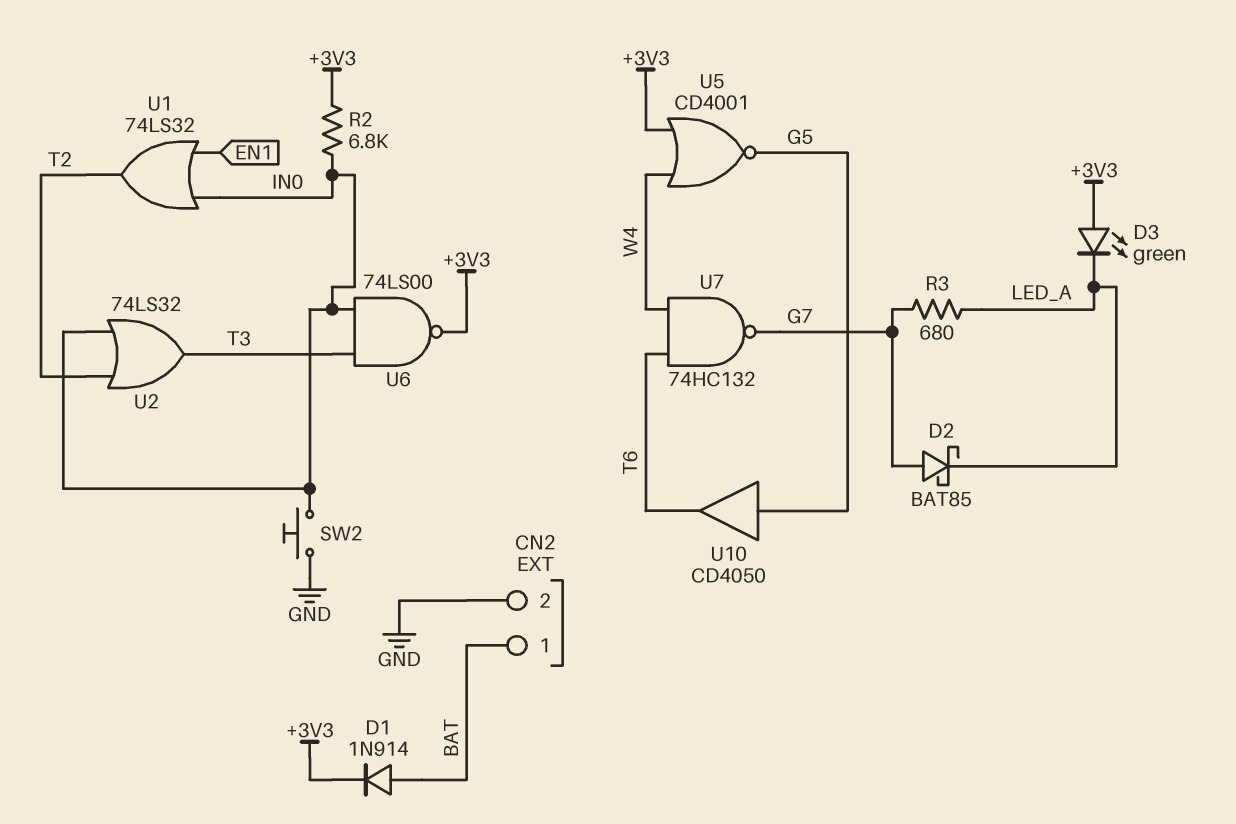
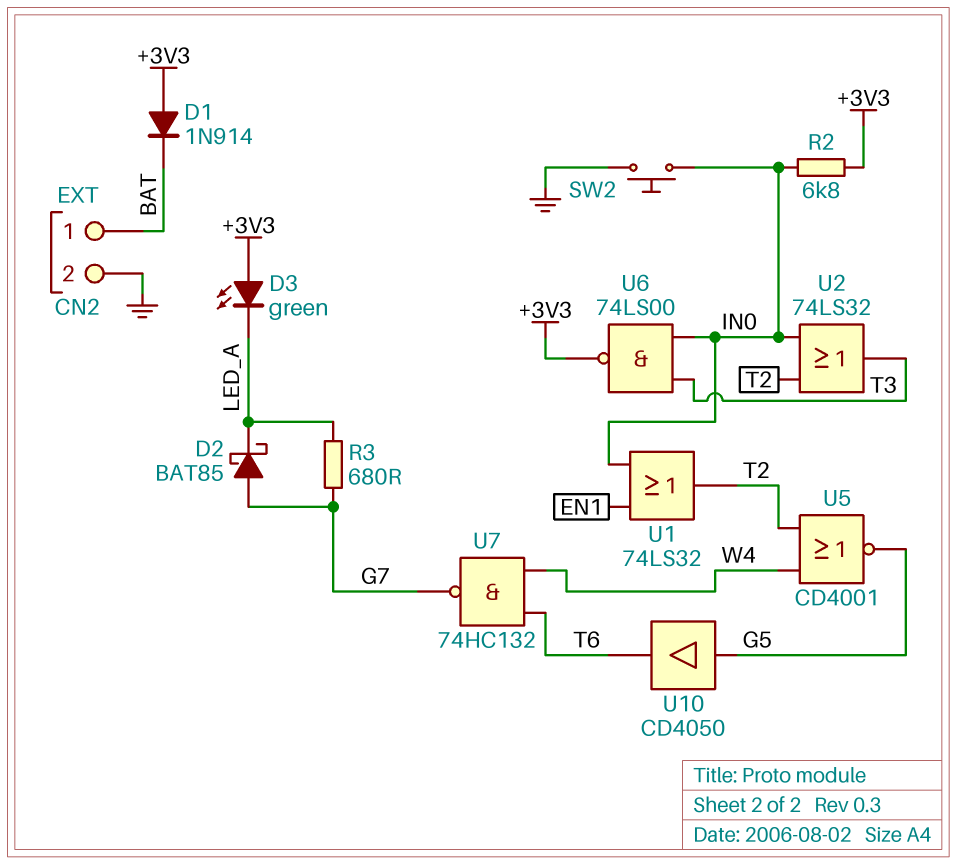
D1: diode 1N914 (A BAT, K +3V3) -> diode 1N914 (A +3V3, K BAT)
U5: NOR CD4001 (in +3V3, in W4, out G5) -> NOR CD4001 (in T2, in W4, out G5)

